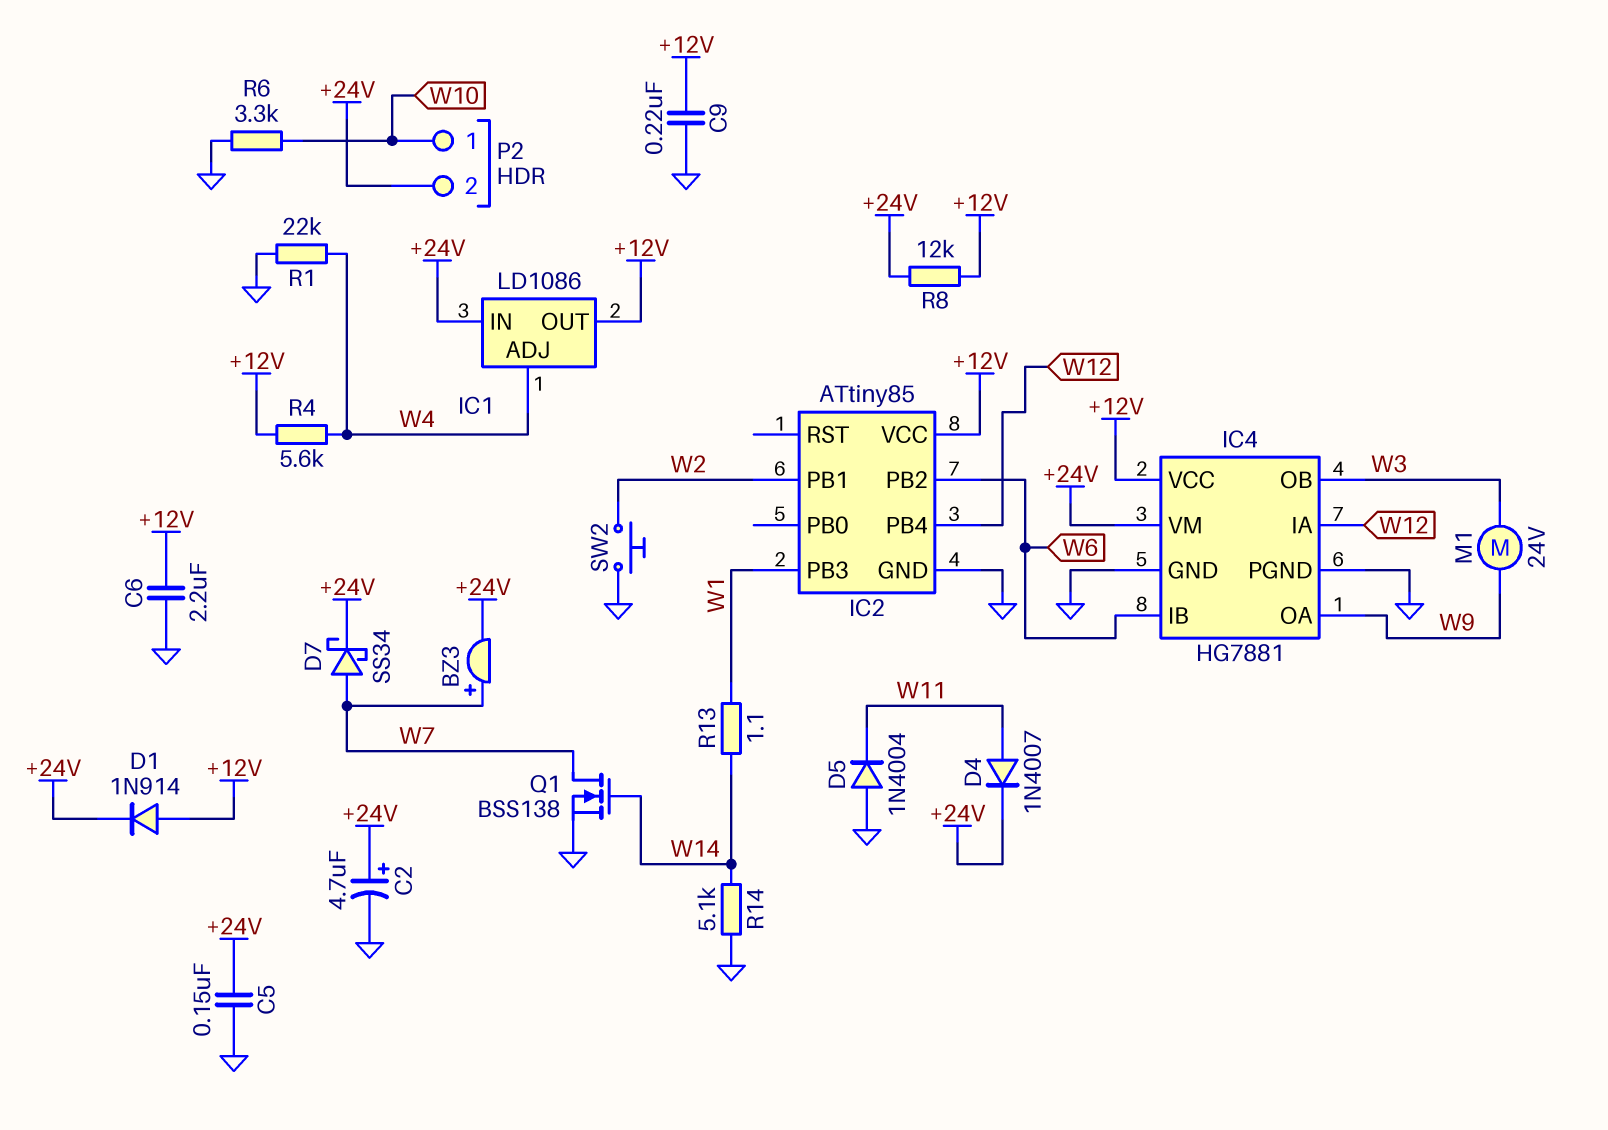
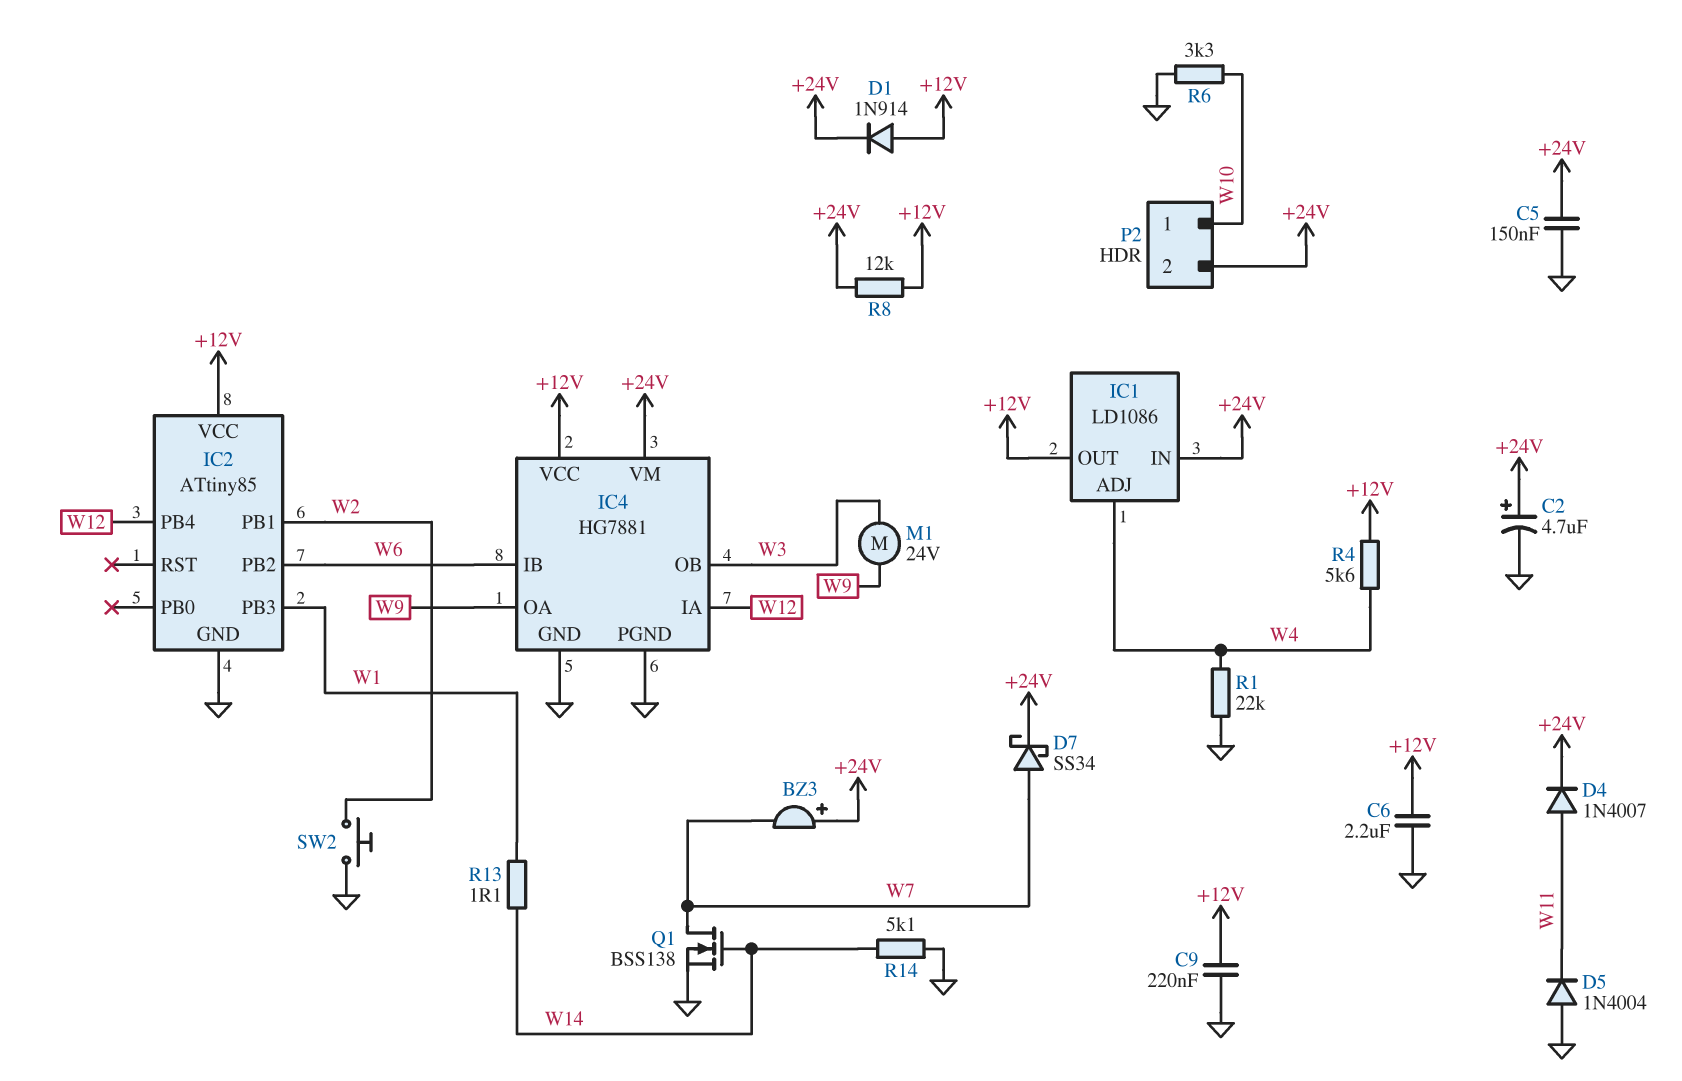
BZ3: buzzer (plus W7, minus +24V) -> buzzer (plus +24V, minus W7)

